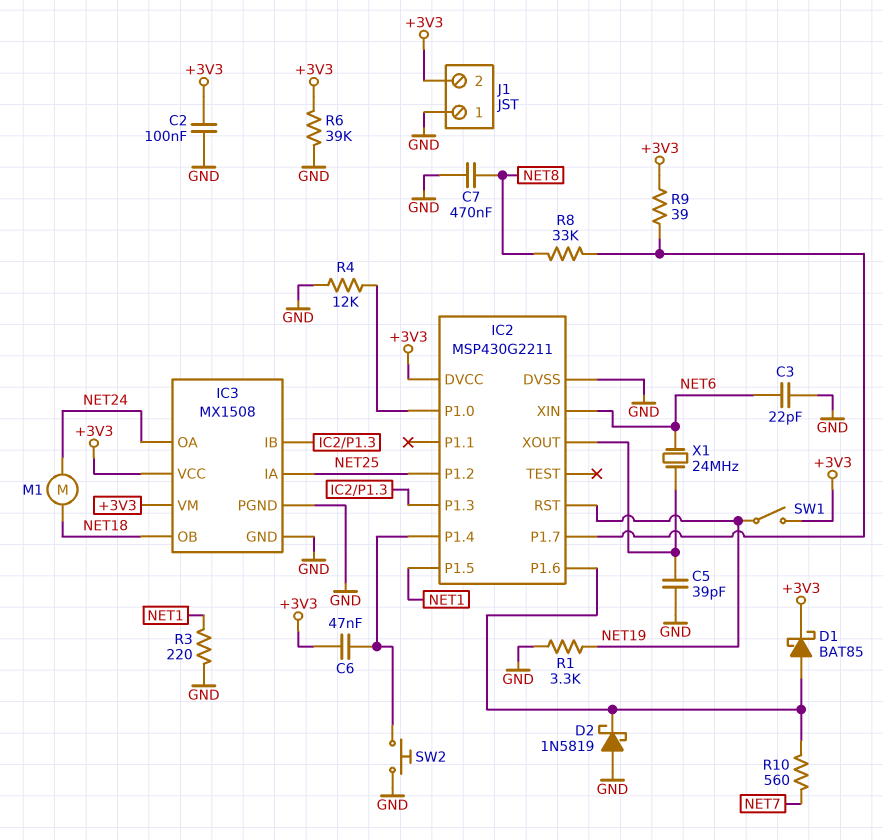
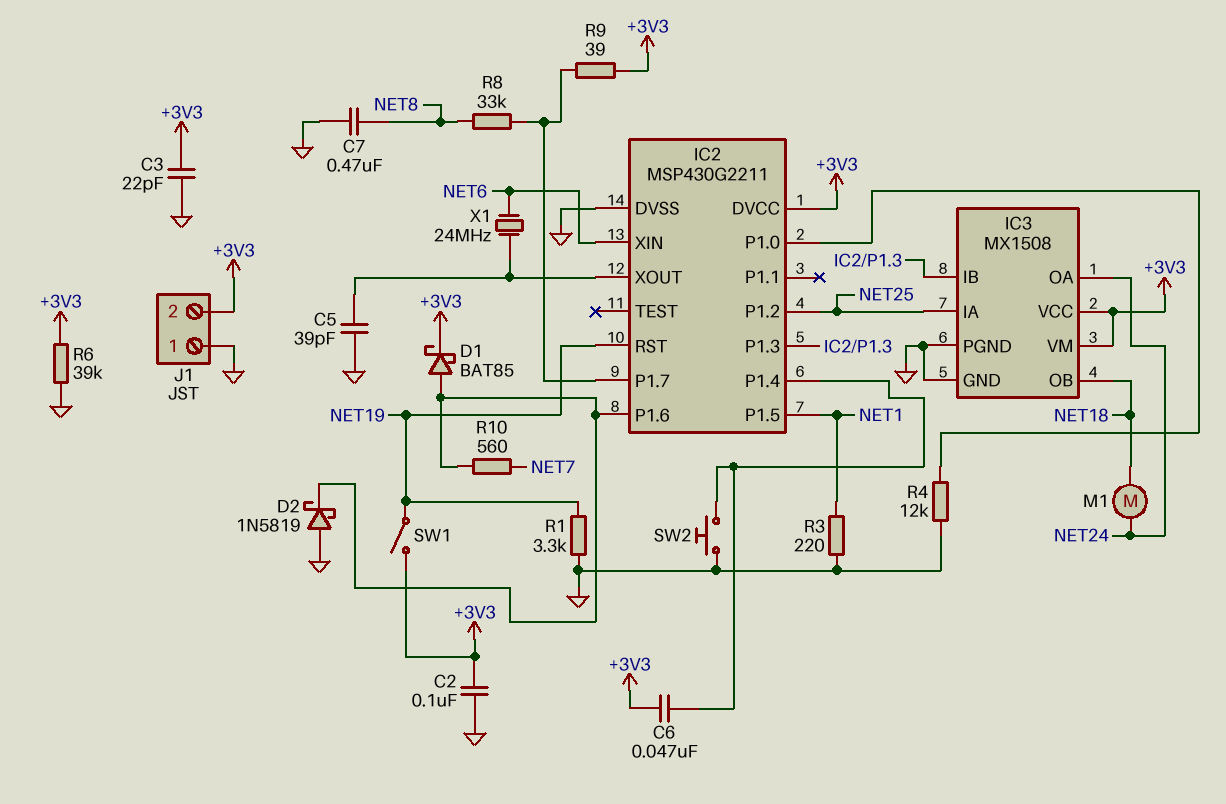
C3: 22pF (GND, NET6) -> 22pF (+3V3, GND)

